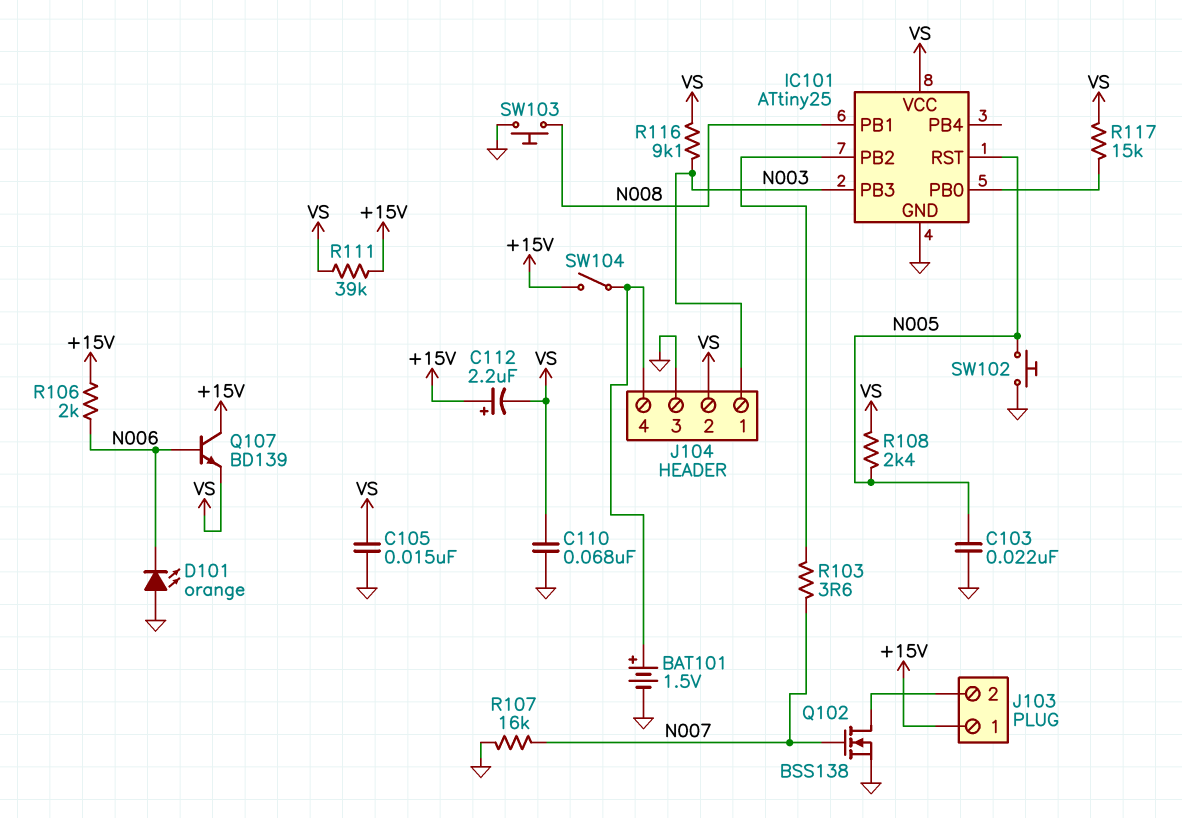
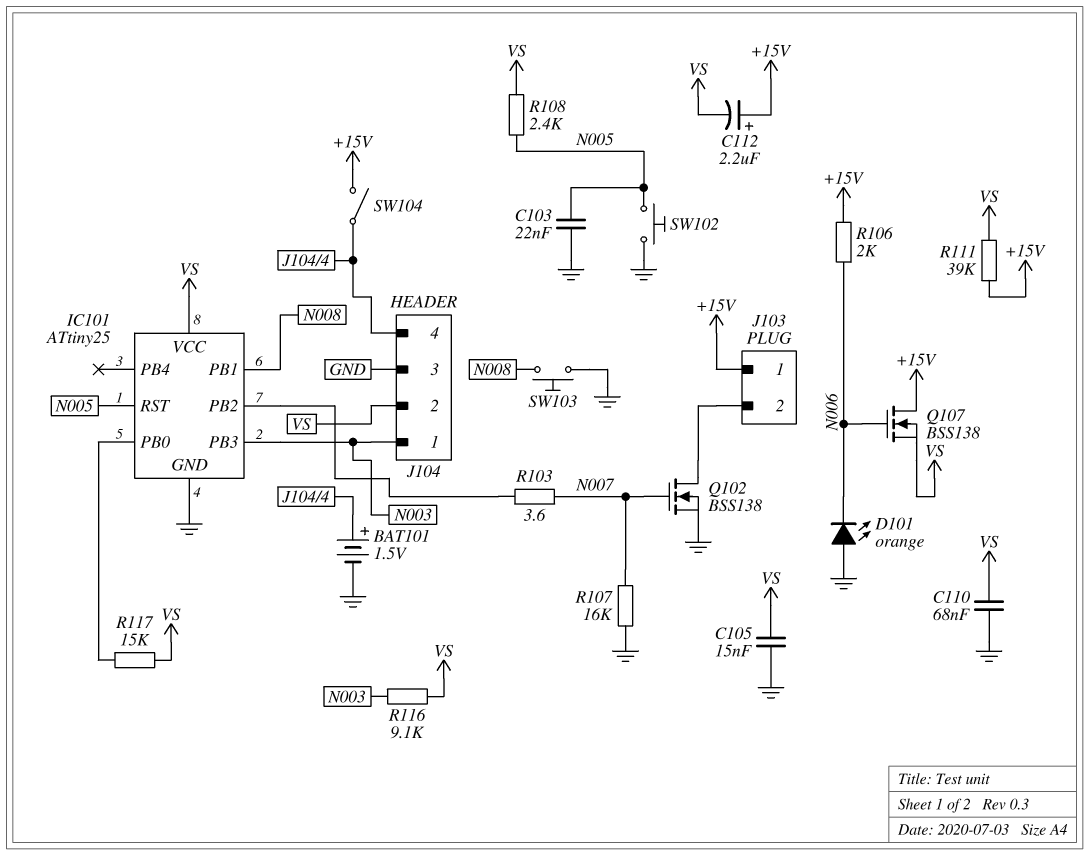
Q107: NPN BD139 (B N006, C +15V, E VS) -> NMOS BSS138 (G N006, D +15V, S VS)

